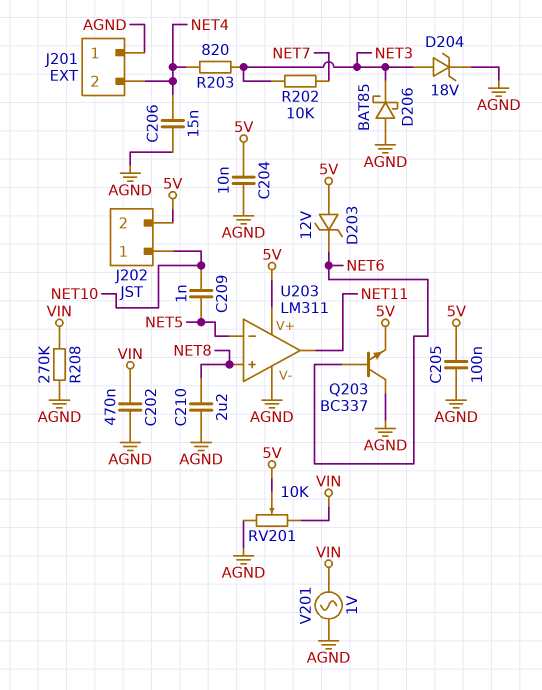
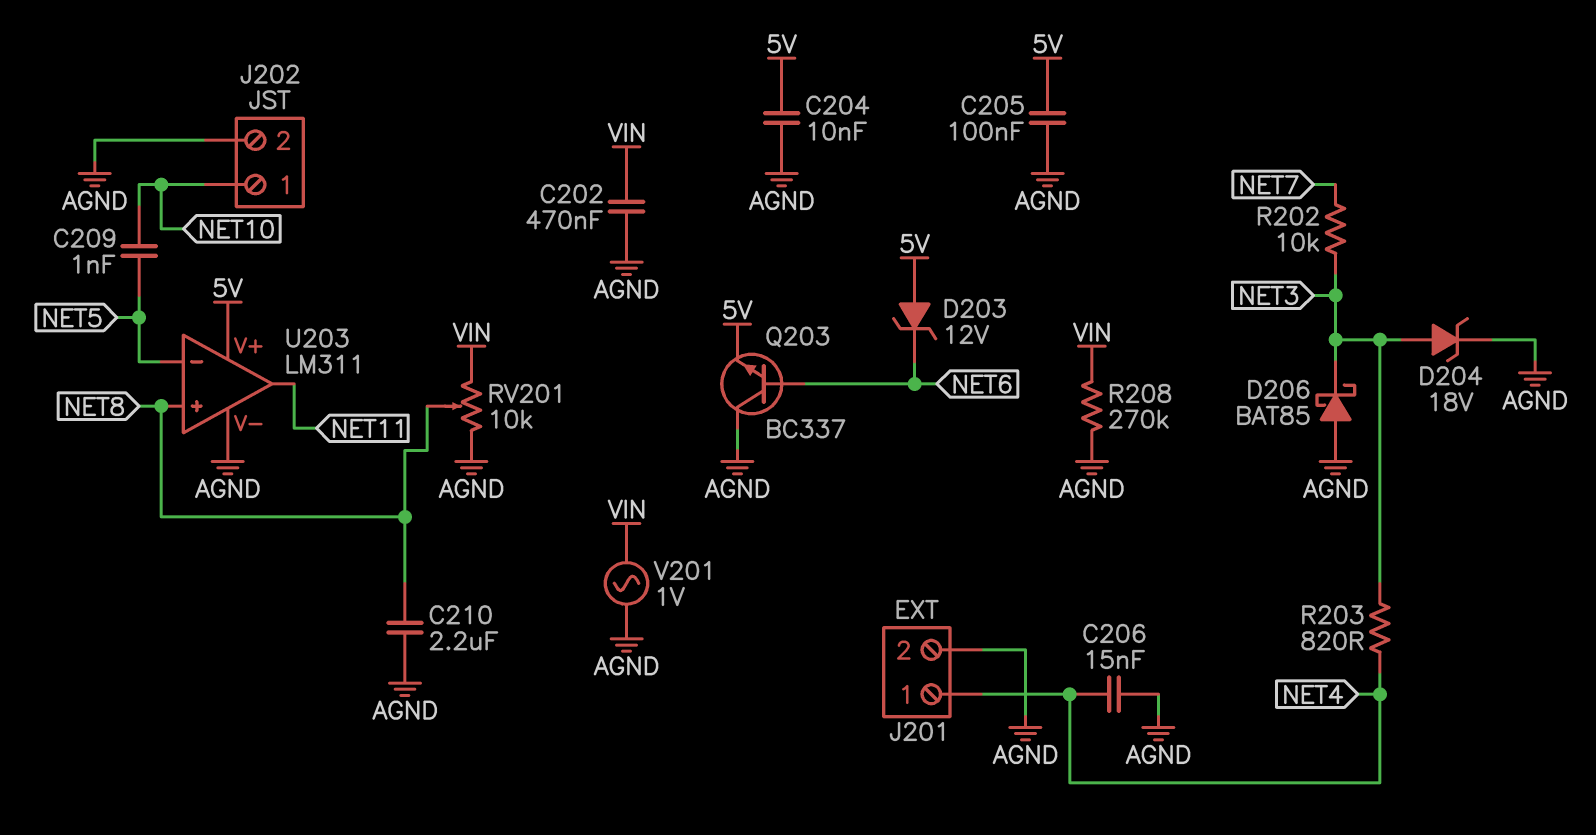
J201 pin 1: AGND -> NET4
J201 pin 2: NET4 -> AGND
J202 pin 2: 5V -> AGND
RV201: 10k (AGND, VIN, wiper 5V) -> 10k (AGND, VIN, wiper NET8)

